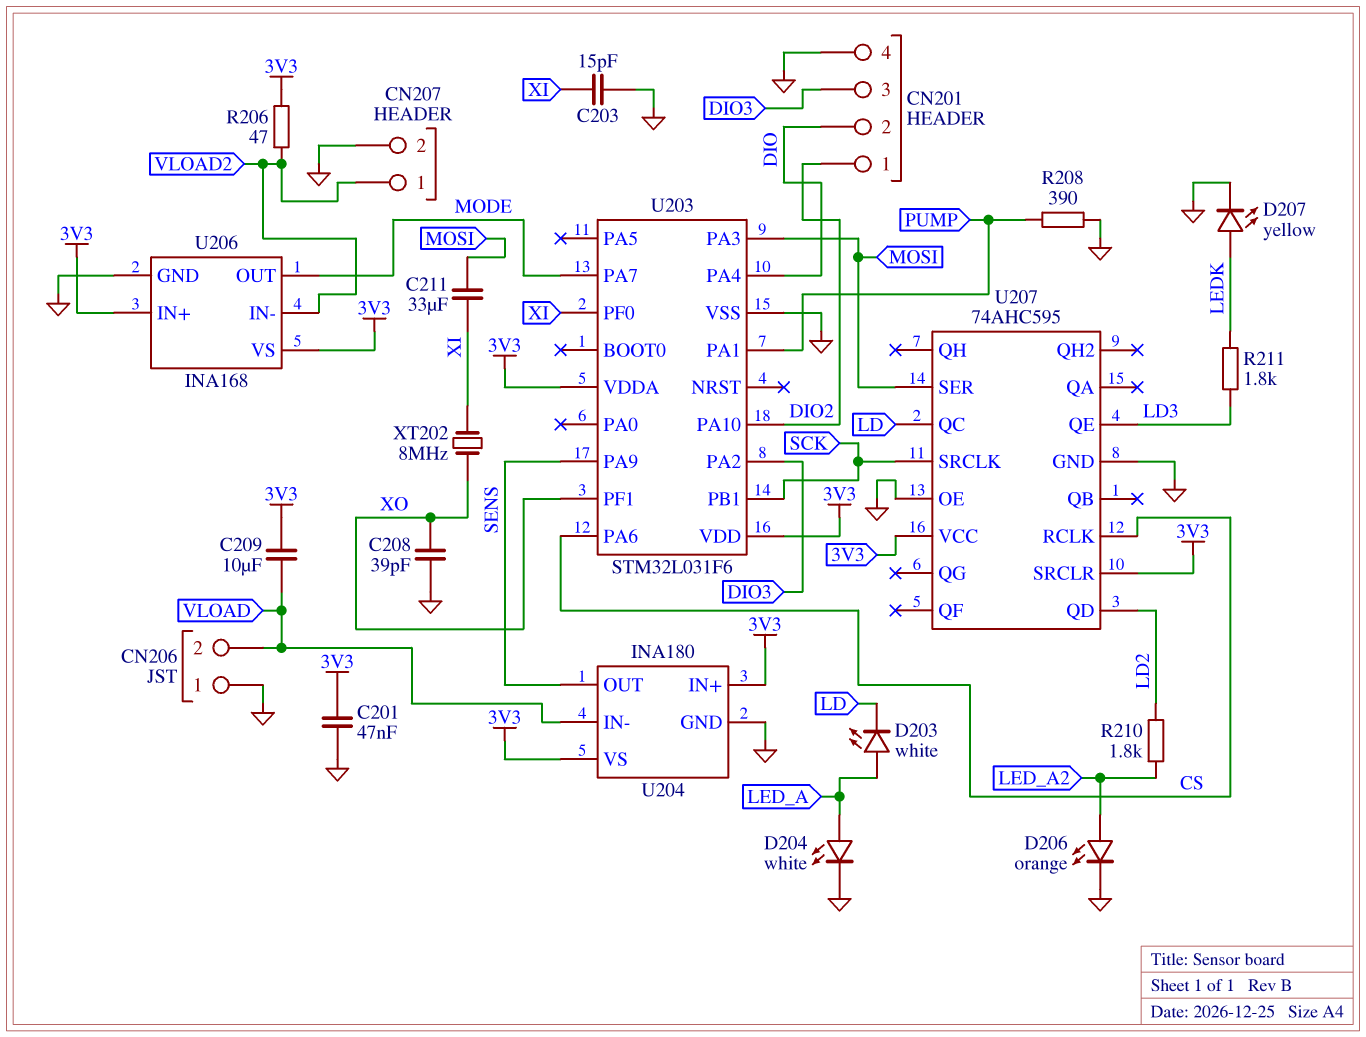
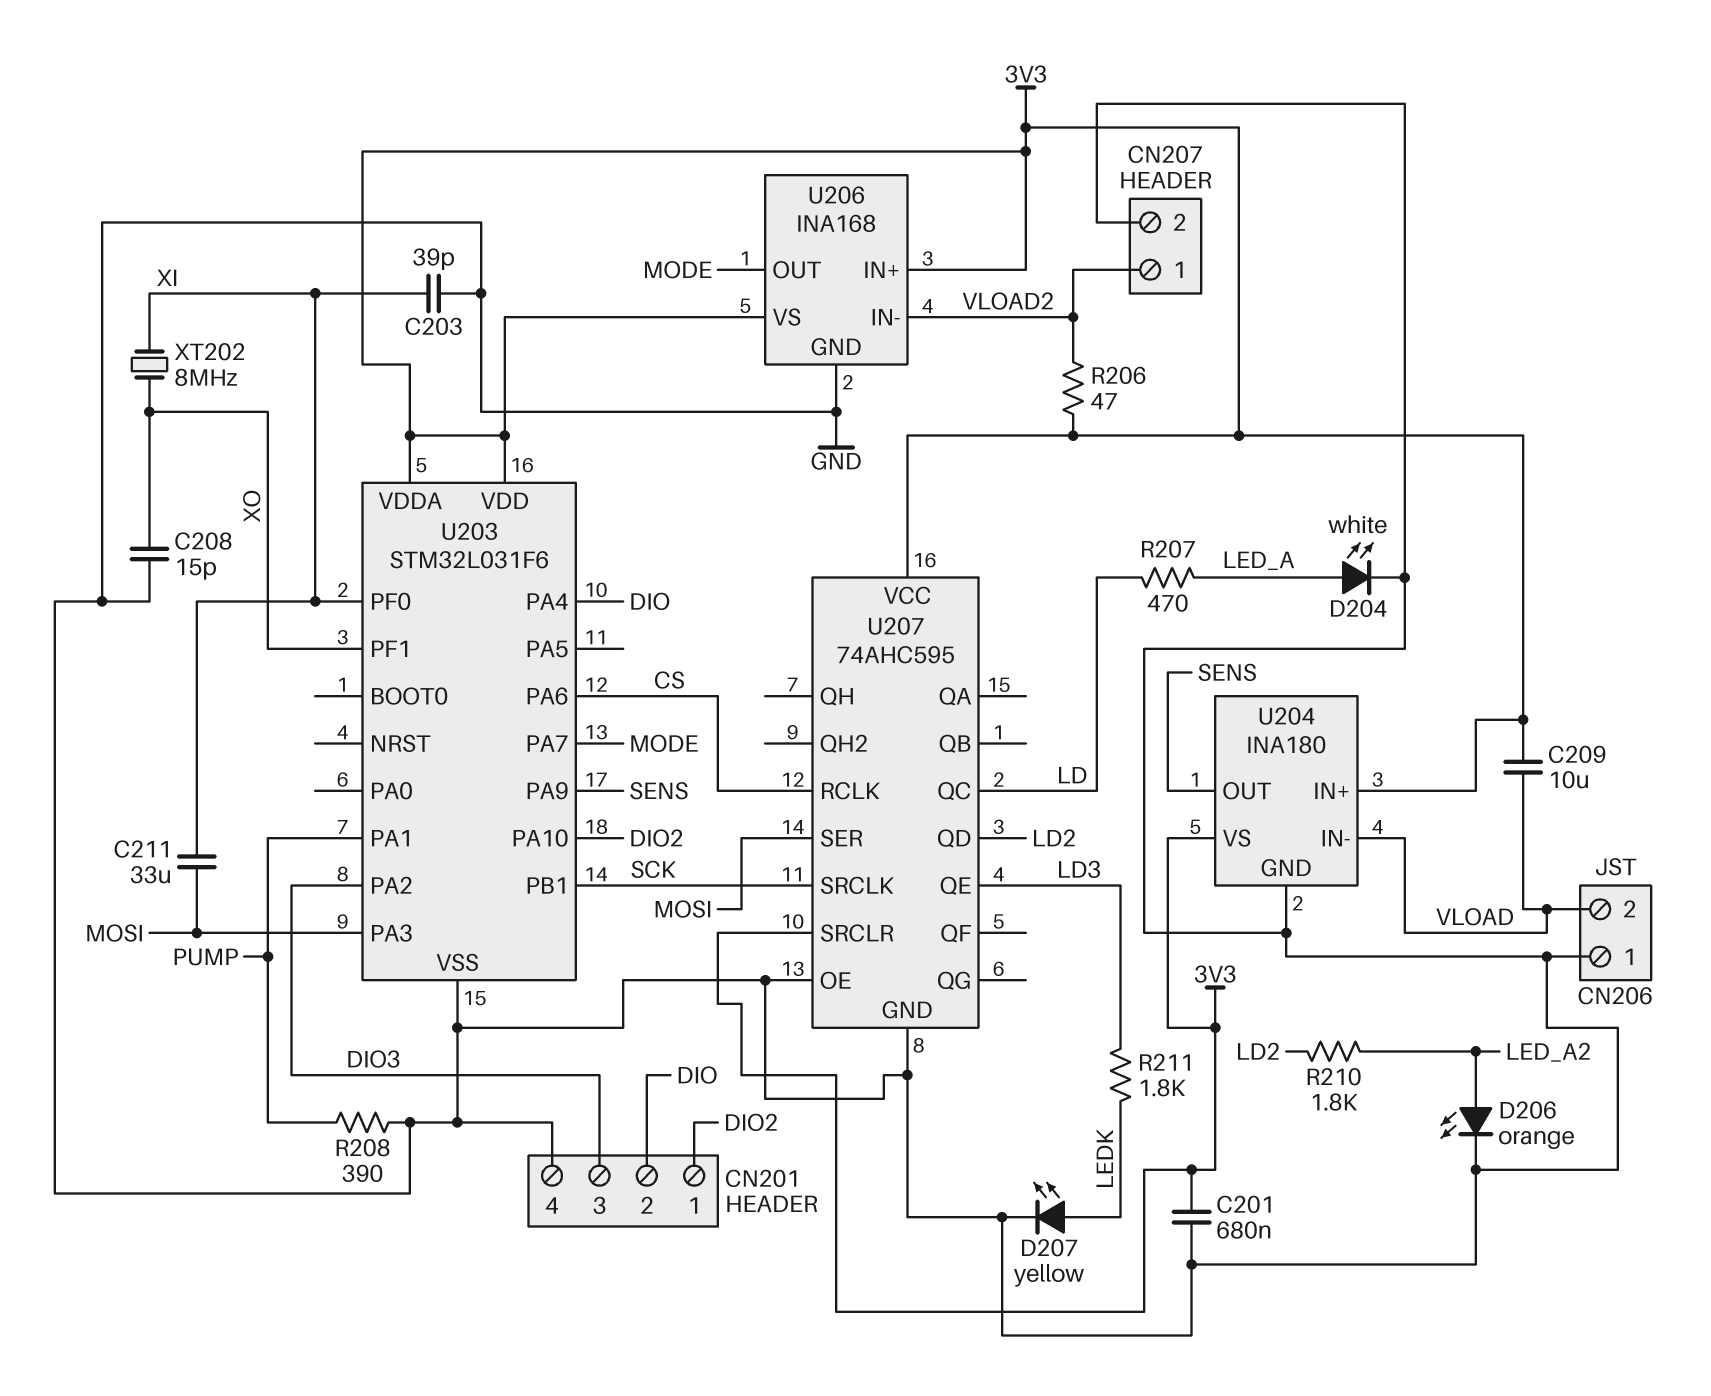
C201: 47nF (3V3, GND) -> 680nF (3V3, GND)
C203: 15pF (GND, XI) -> 39pF (GND, XI)
C208: 39pF (GND, XO) -> 15pF (GND, XO)
D203: LED white (A LED_A, K LD) -> none
R207: none -> 470 (LD, LED_A)

